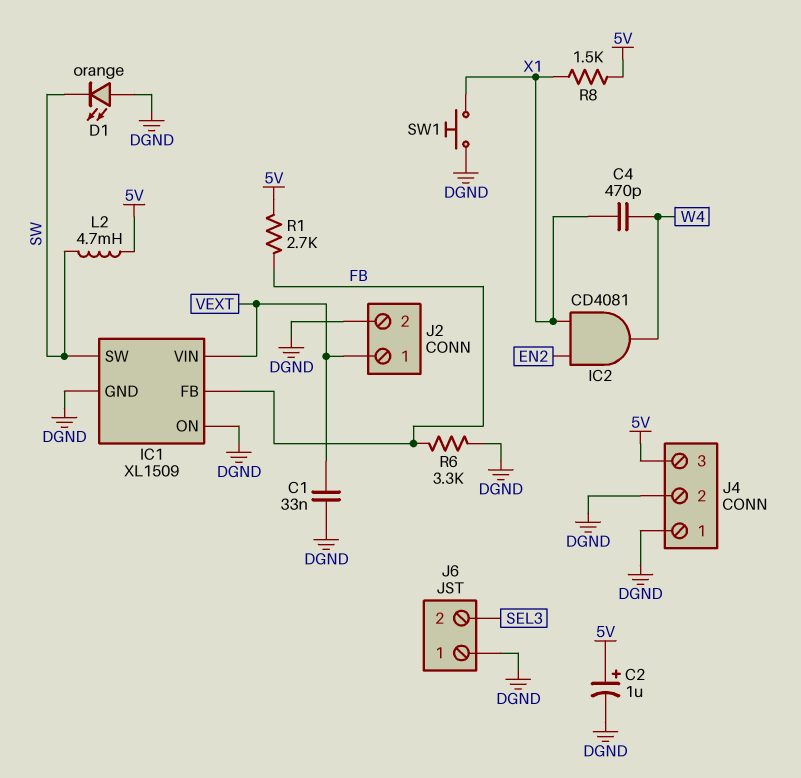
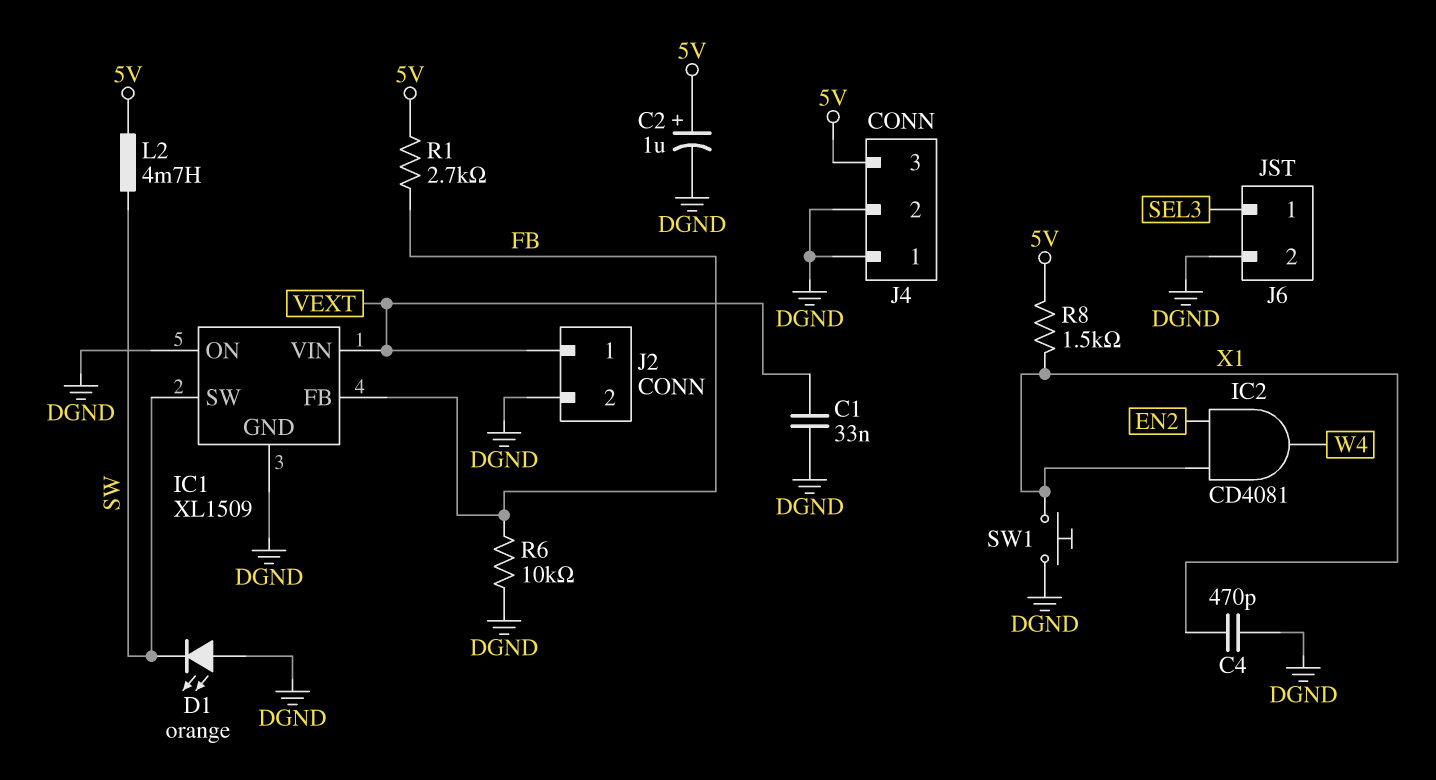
C4: 470pF (W4, X1) -> 470pF (DGND, X1)
J6 pin 1: DGND -> SEL3
J6 pin 2: SEL3 -> DGND
R6: 3.3k (DGND, FB) -> 10k (DGND, FB)

